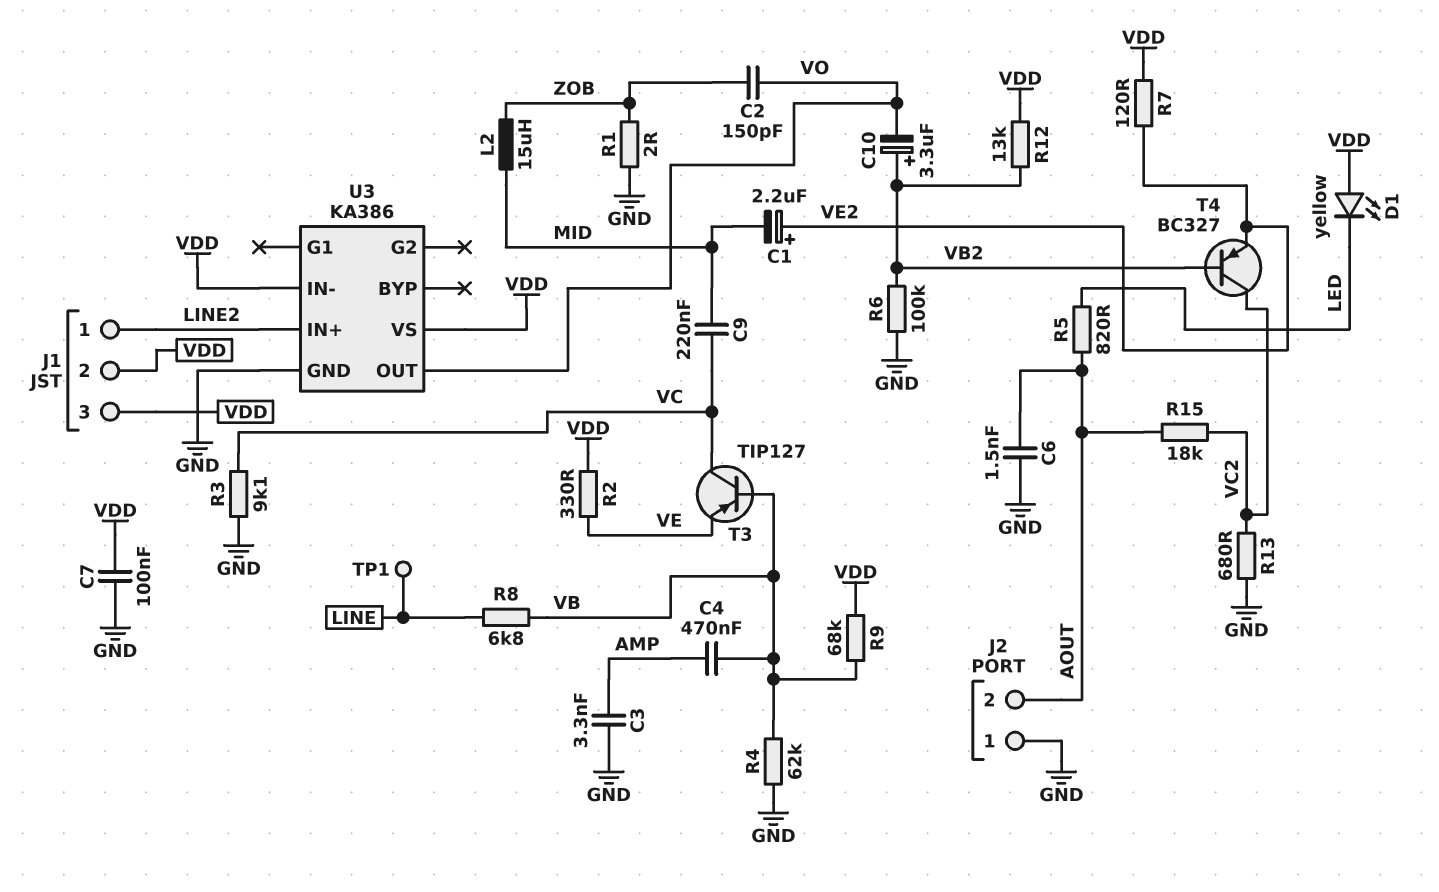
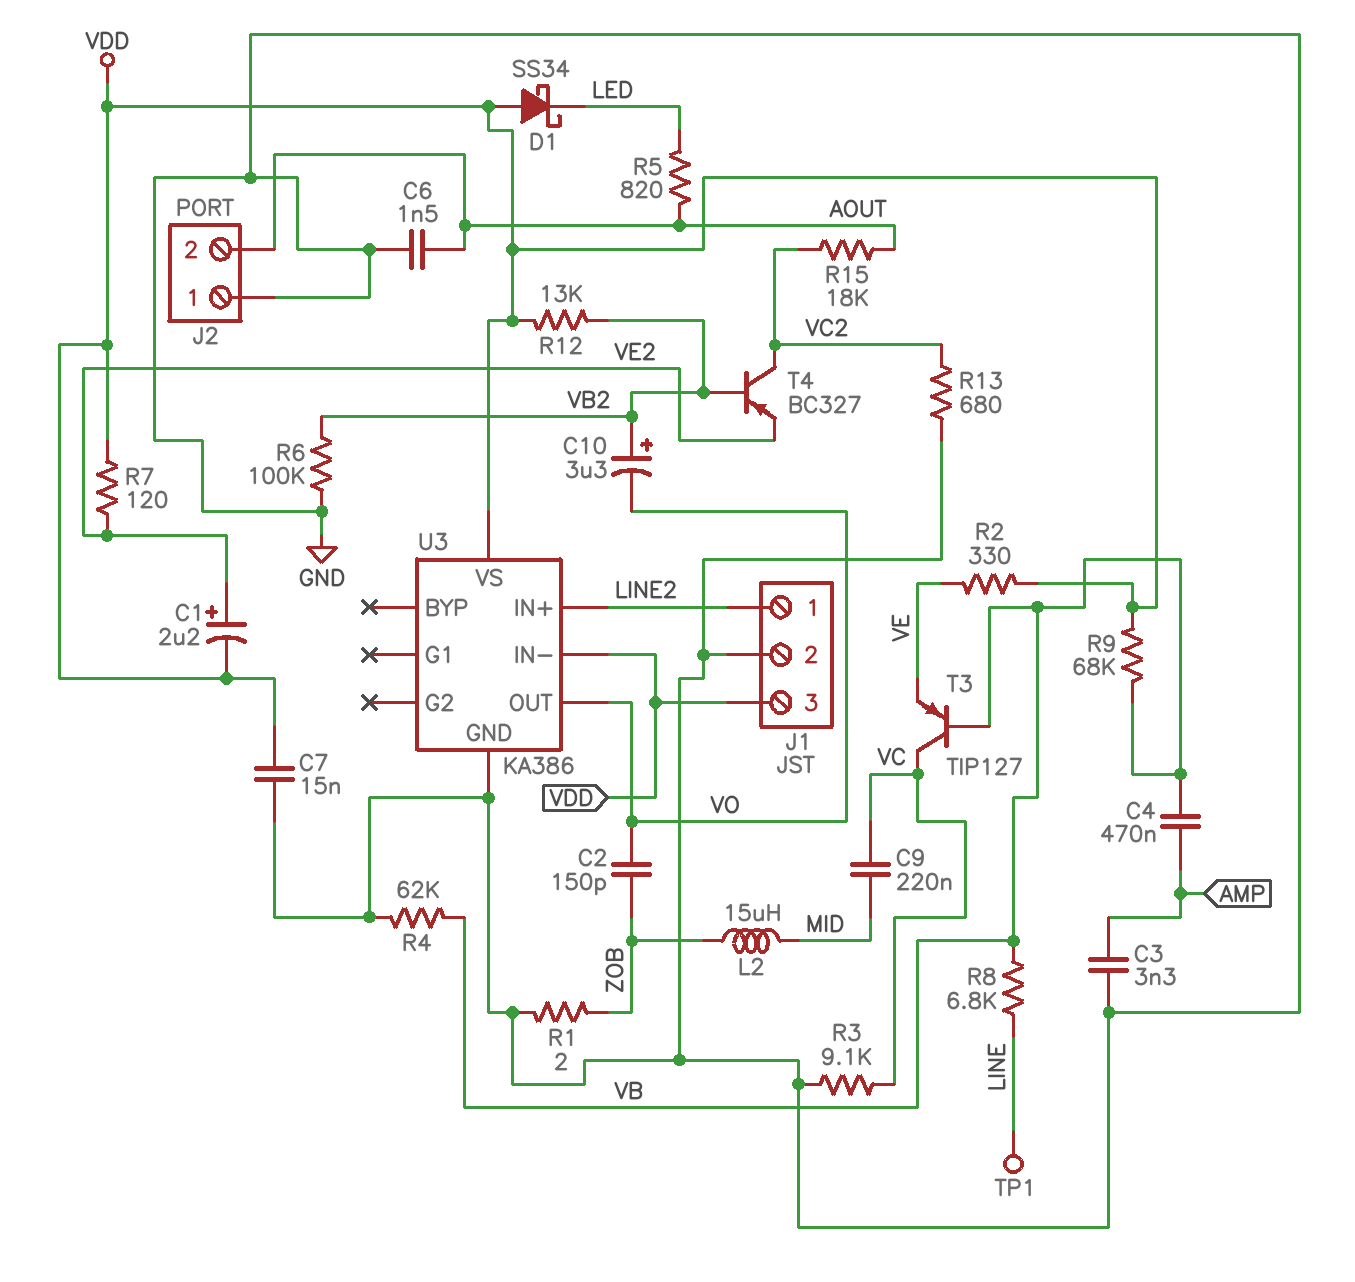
C1: 2.2uF (plus VE2, minus MID) -> 2.2uF (plus VE2, minus VDD)
C7: 100nF (GND, VDD) -> 15nF (GND, VDD)
D1: LED yellow (A VDD, K LED) -> schottky SS34 (A VDD, K LED)
J1 pin 2: VDD -> GND

